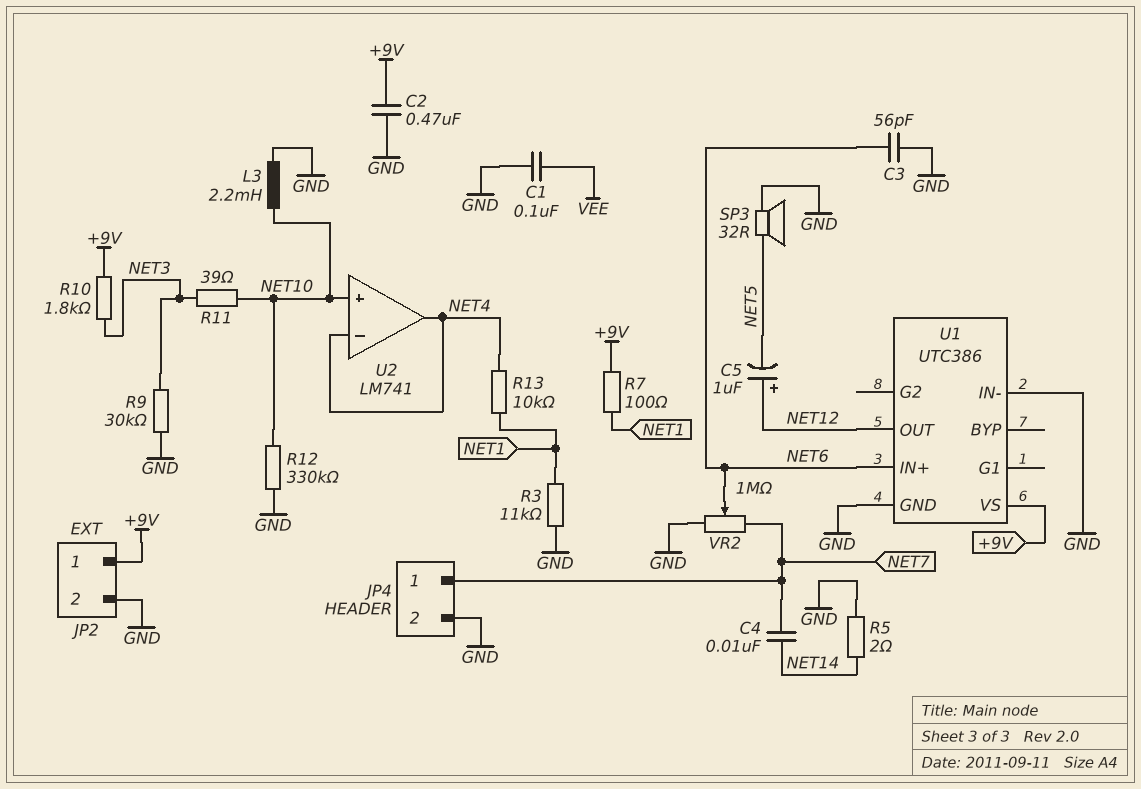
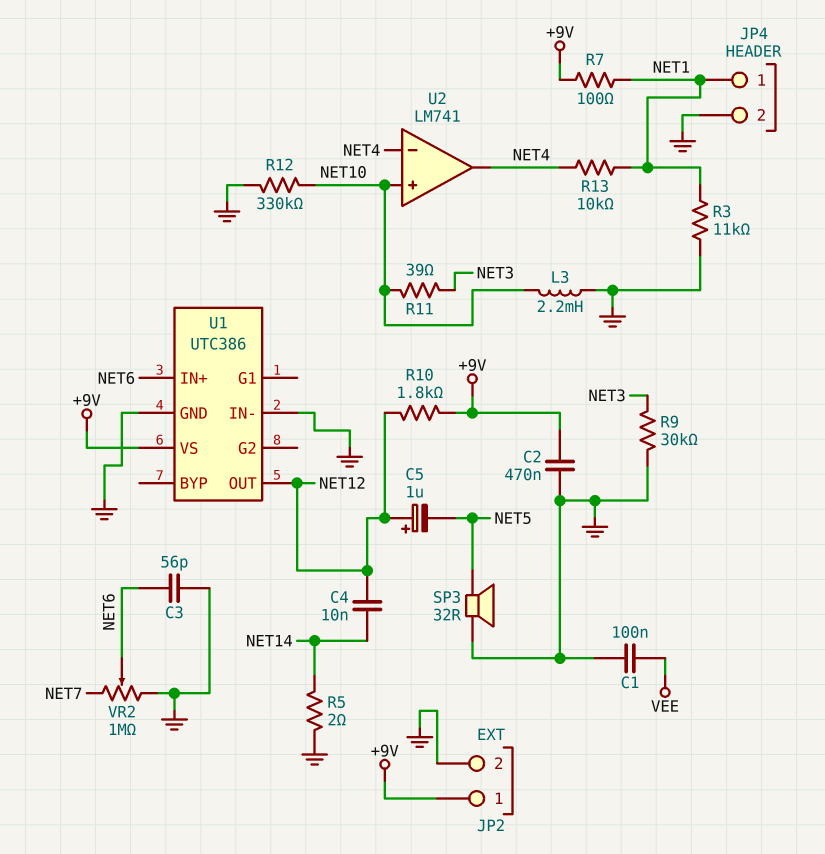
C4: 10nF (NET7, NET14) -> 10nF (NET12, NET14)
JP4 pin 1: NET7 -> NET1
R10: 1.8k (+9V, NET3) -> 1.8k (+9V, NET12)

